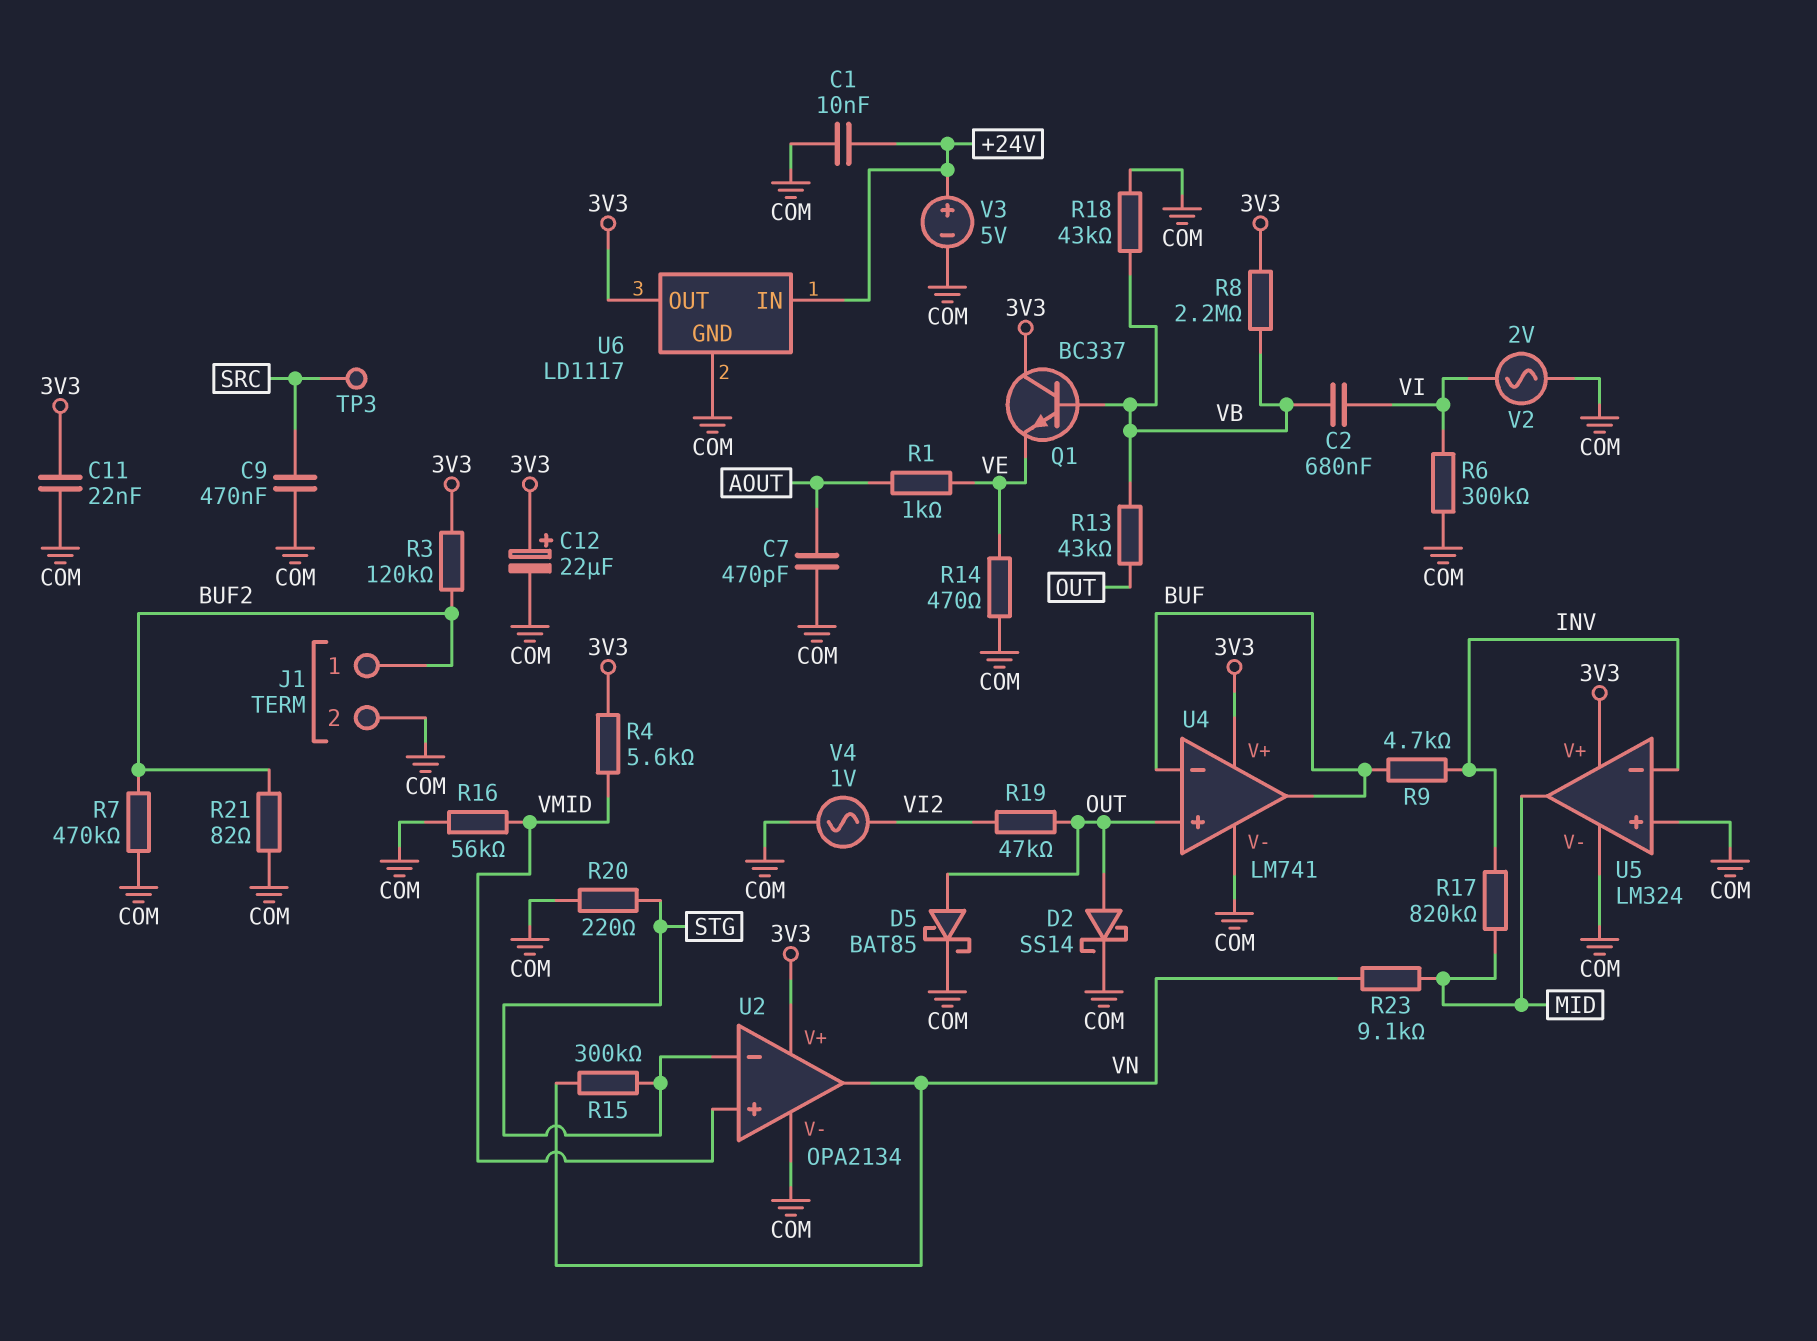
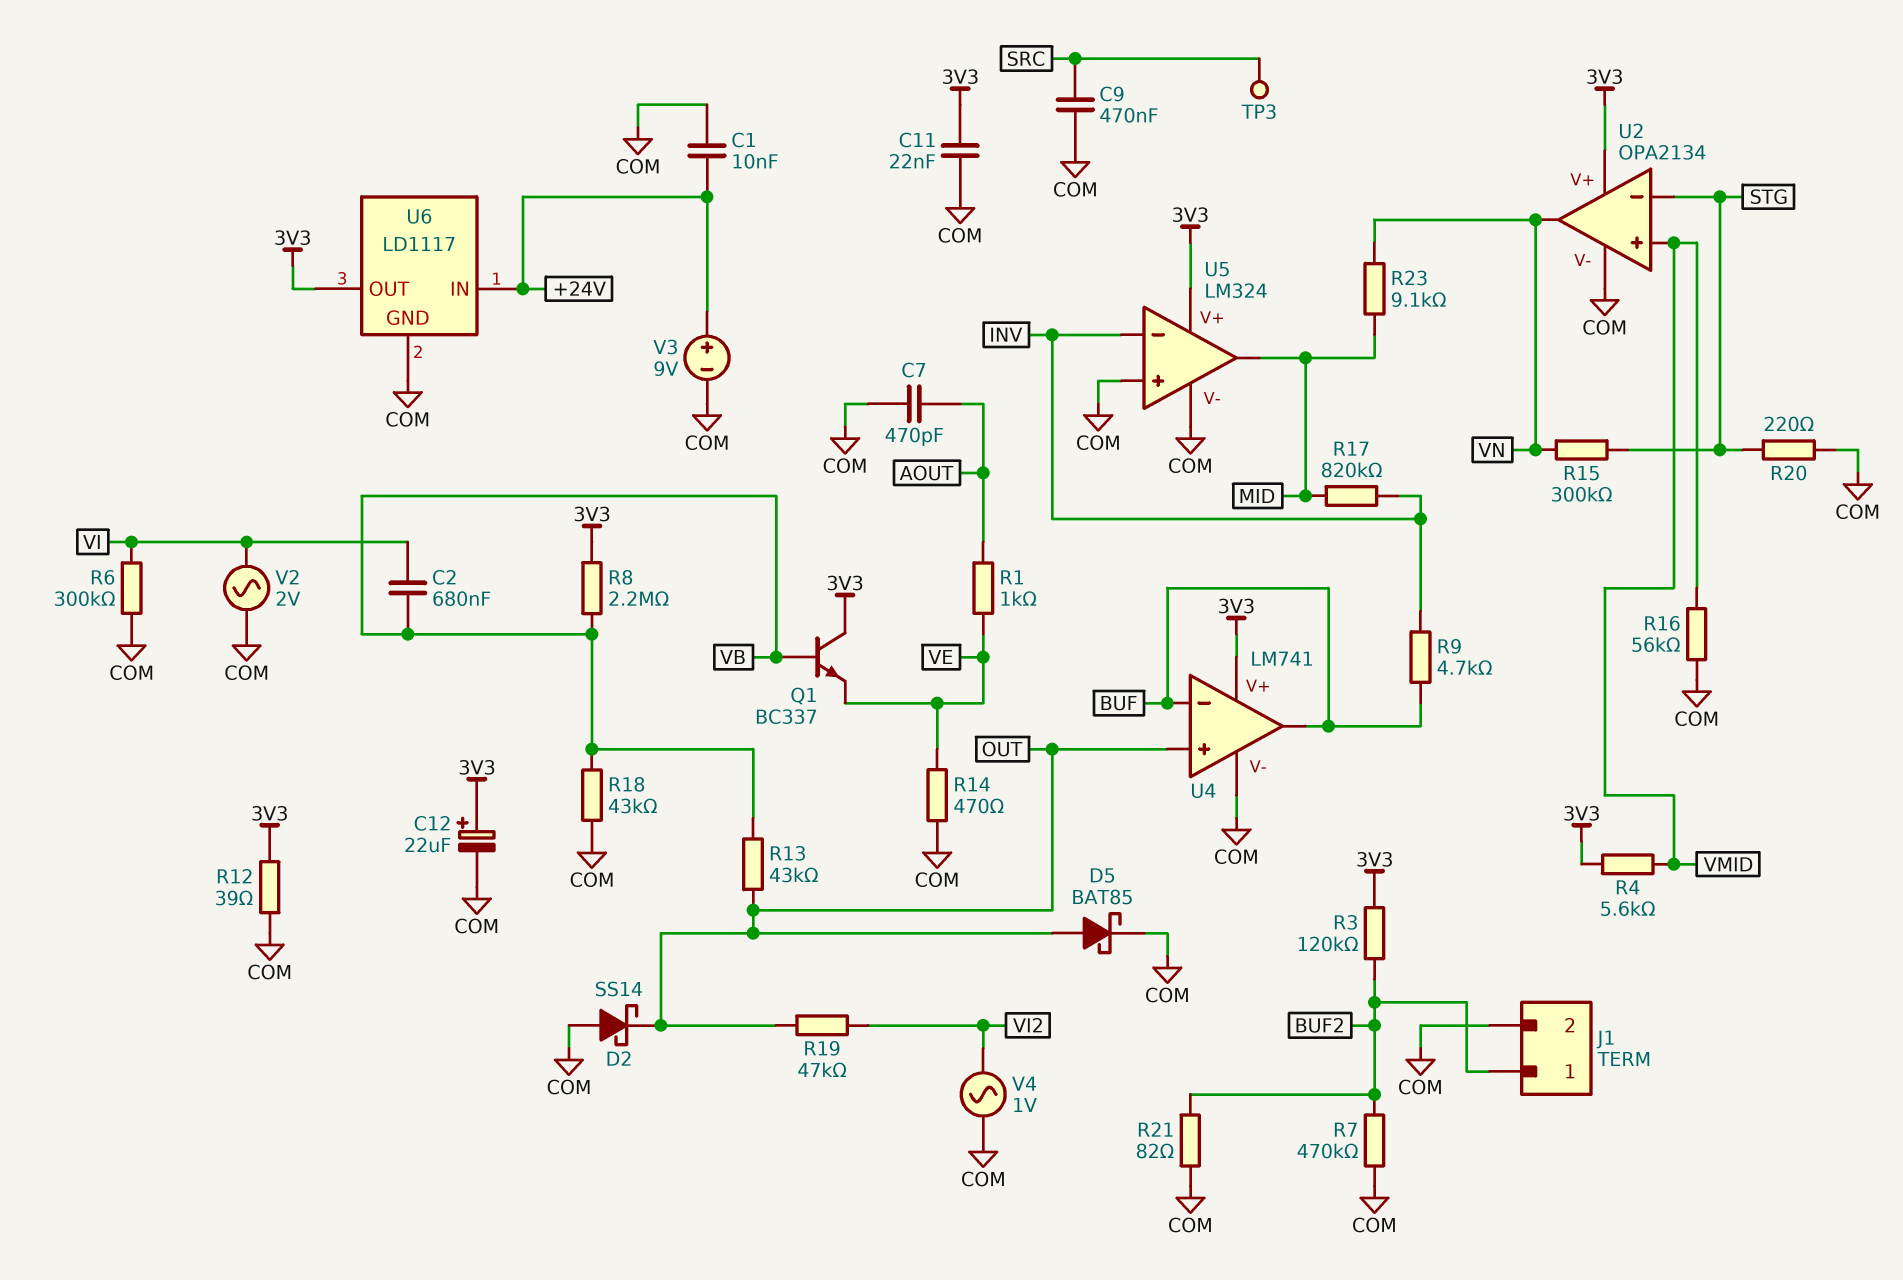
D2: schottky SS14 (A OUT, K COM) -> schottky SS14 (A COM, K OUT)
R12: none -> 39 (3V3, COM)
V3: 5V (plus +24V, minus COM) -> 9V (plus +24V, minus COM)

